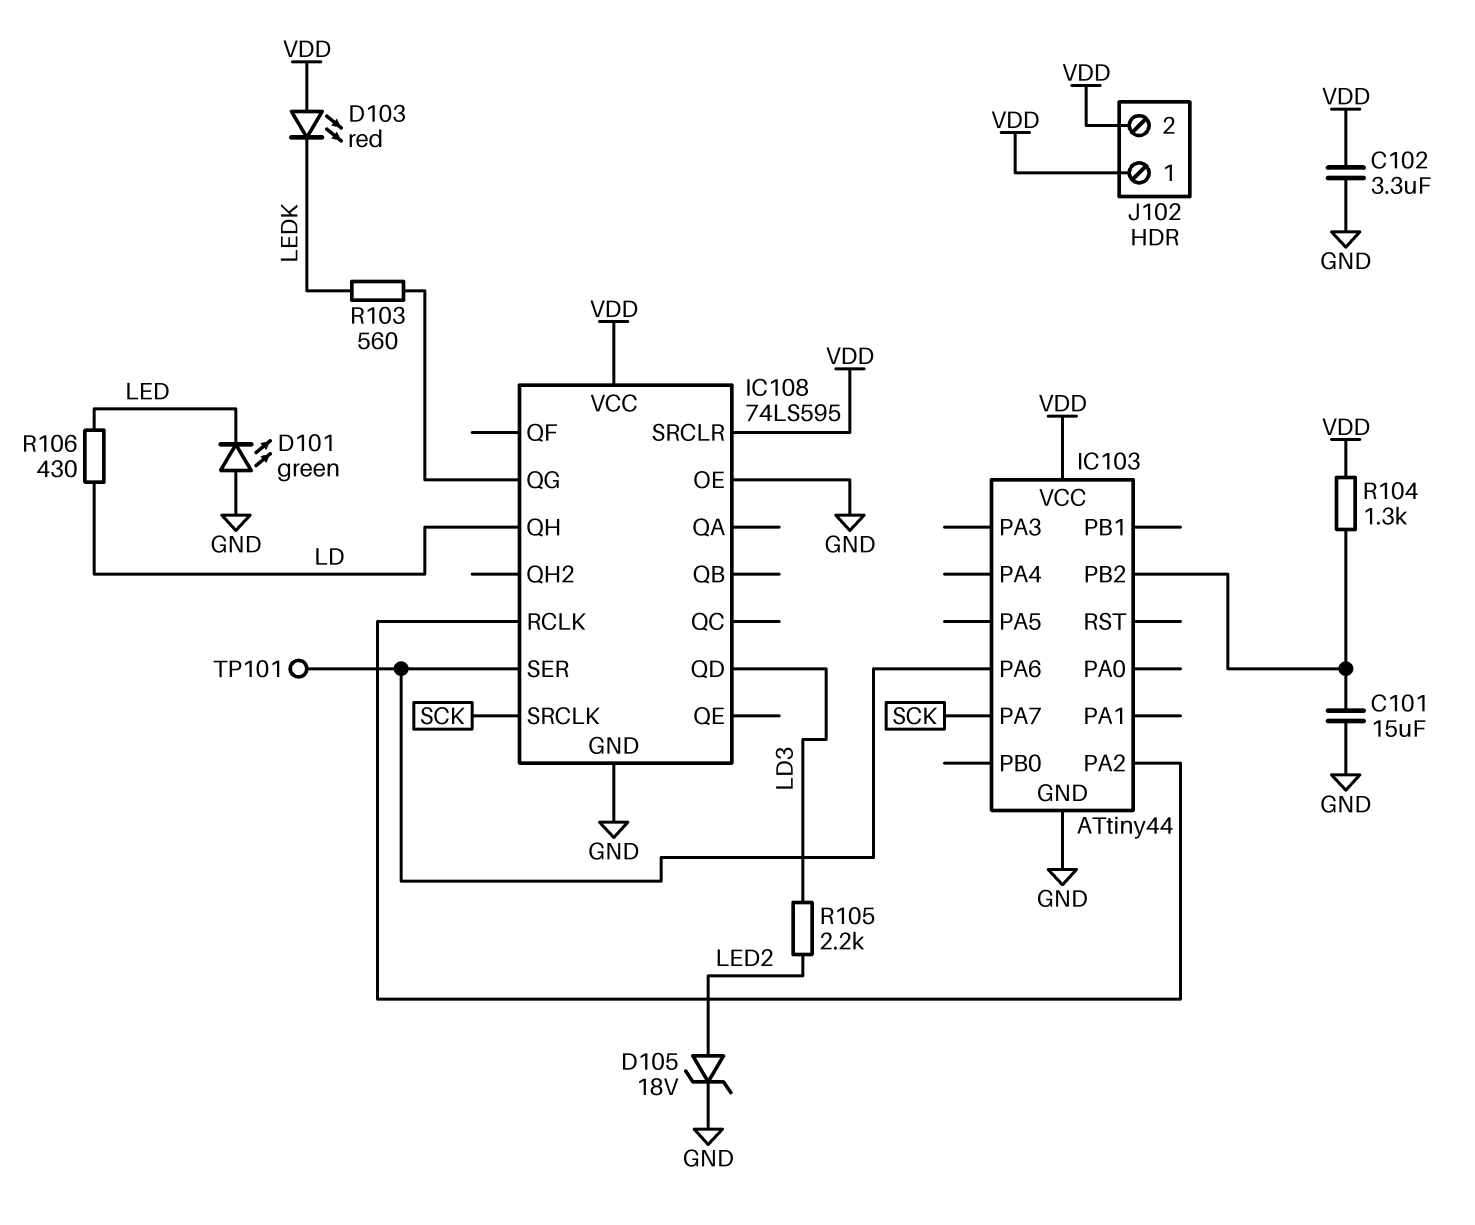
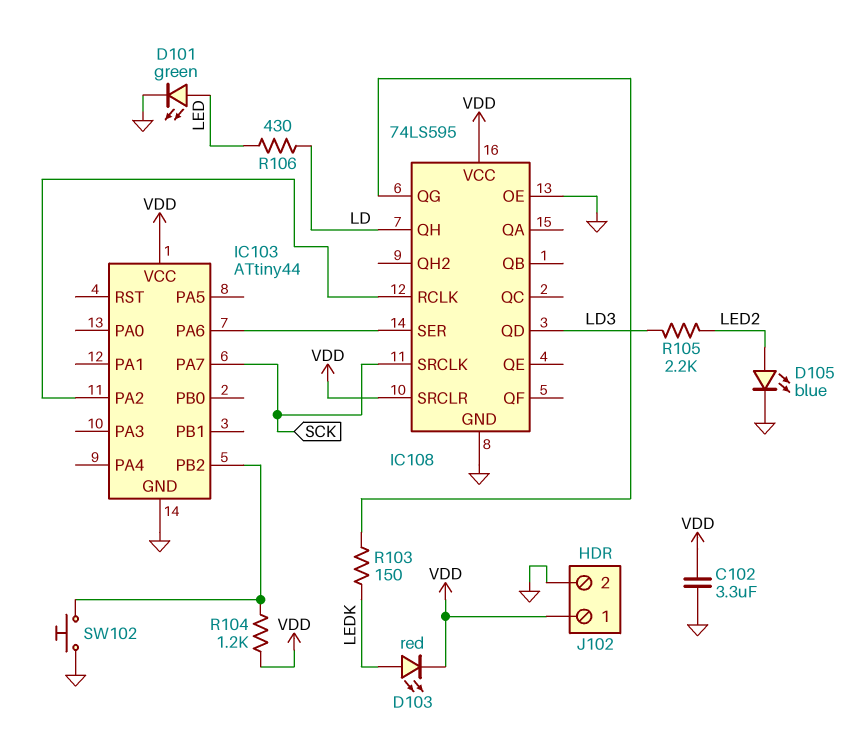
C101: 15uF (GND, IC103/PB2) -> none
D101: LED green (A GND, K LED) -> LED green (A LED, K GND)
D103: LED red (A VDD, K LEDK) -> LED red (A LEDK, K VDD)
D105: zener 18V (A LED2, K GND) -> LED blue (A LED2, K GND)
J102 pin 2: VDD -> GND
R103: 560 (IC108/QG, LEDK) -> 150 (IC108/QG, LEDK)
R104: 1.3k (IC103/PB2, VDD) -> 1.2k (IC103/PB2, VDD)
SW102: none -> button (GND, IC103/PB2)
TP101: test point (IC103/PA6) -> none

